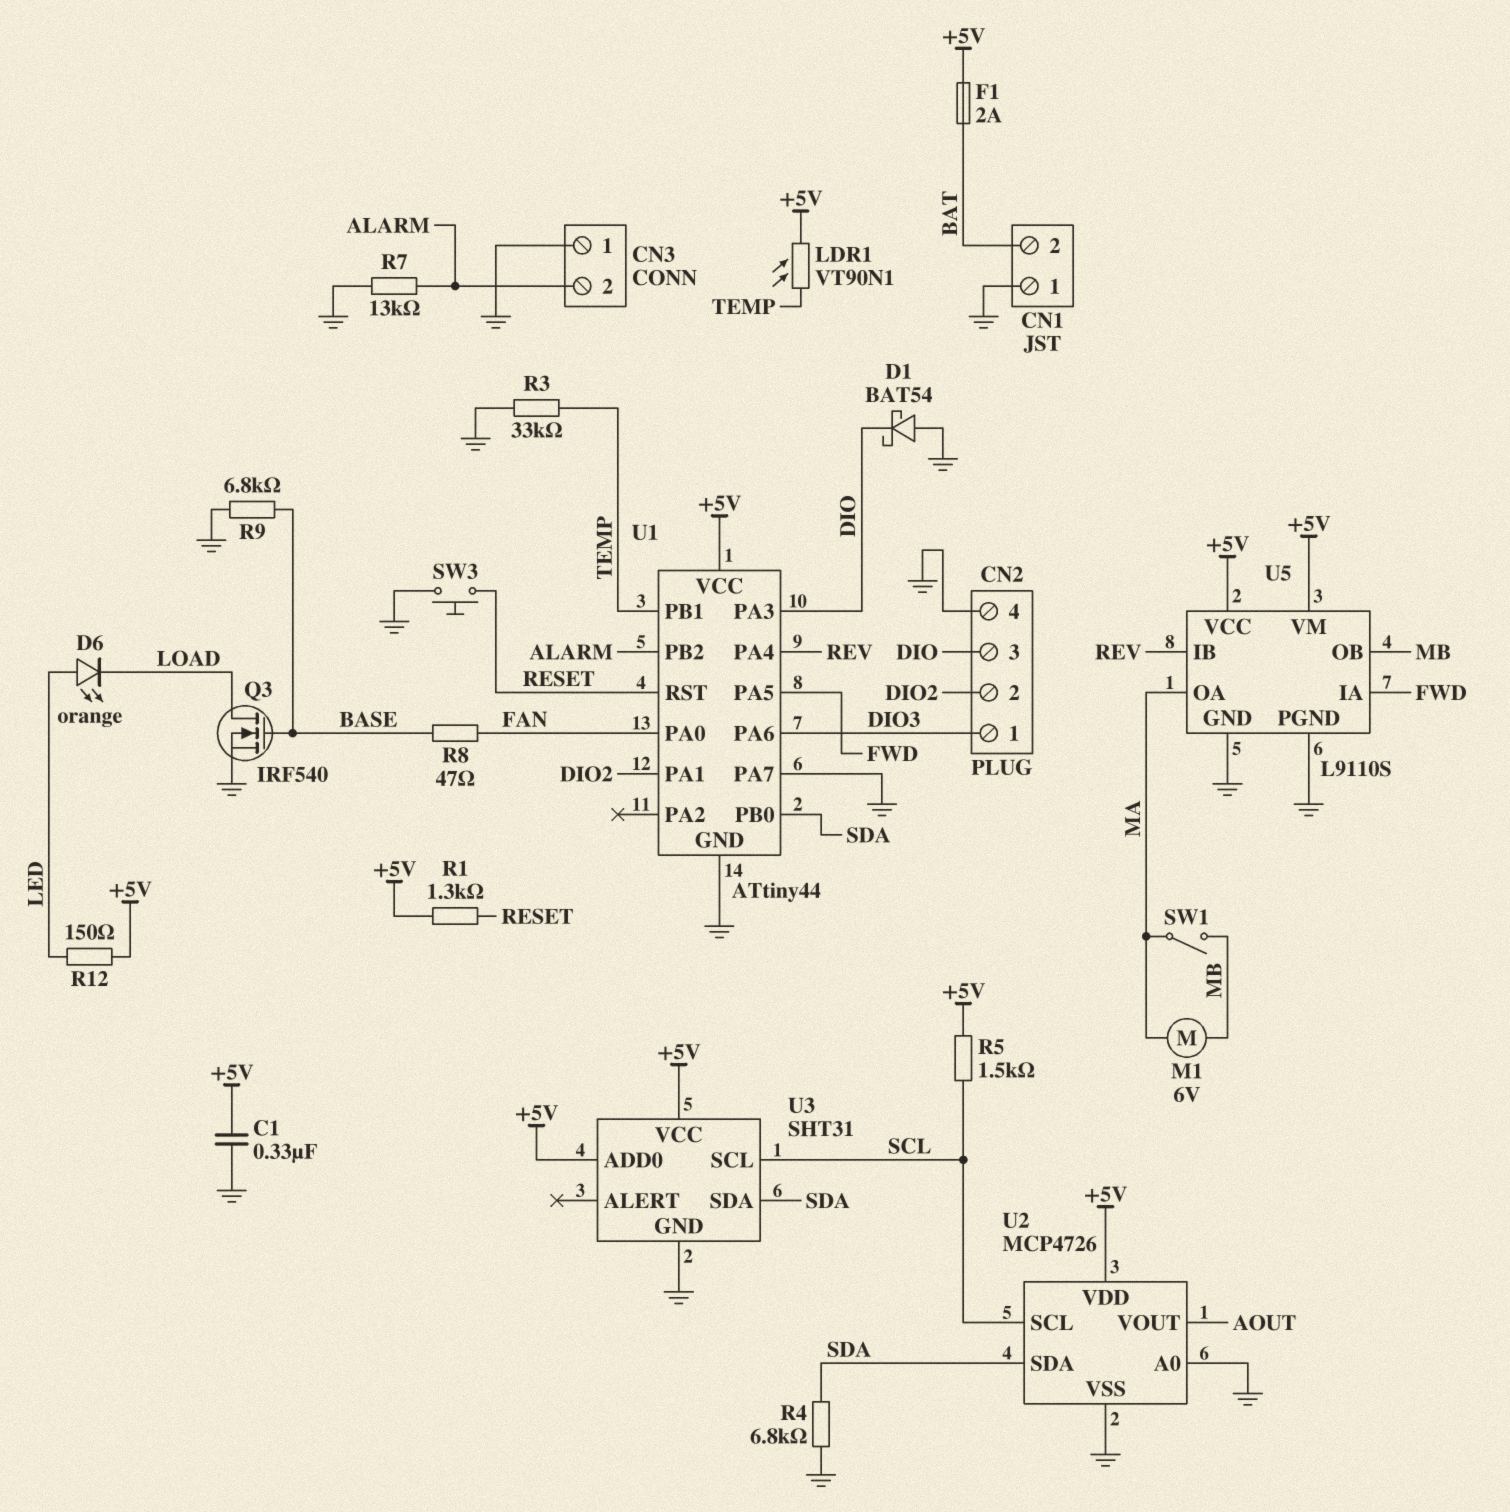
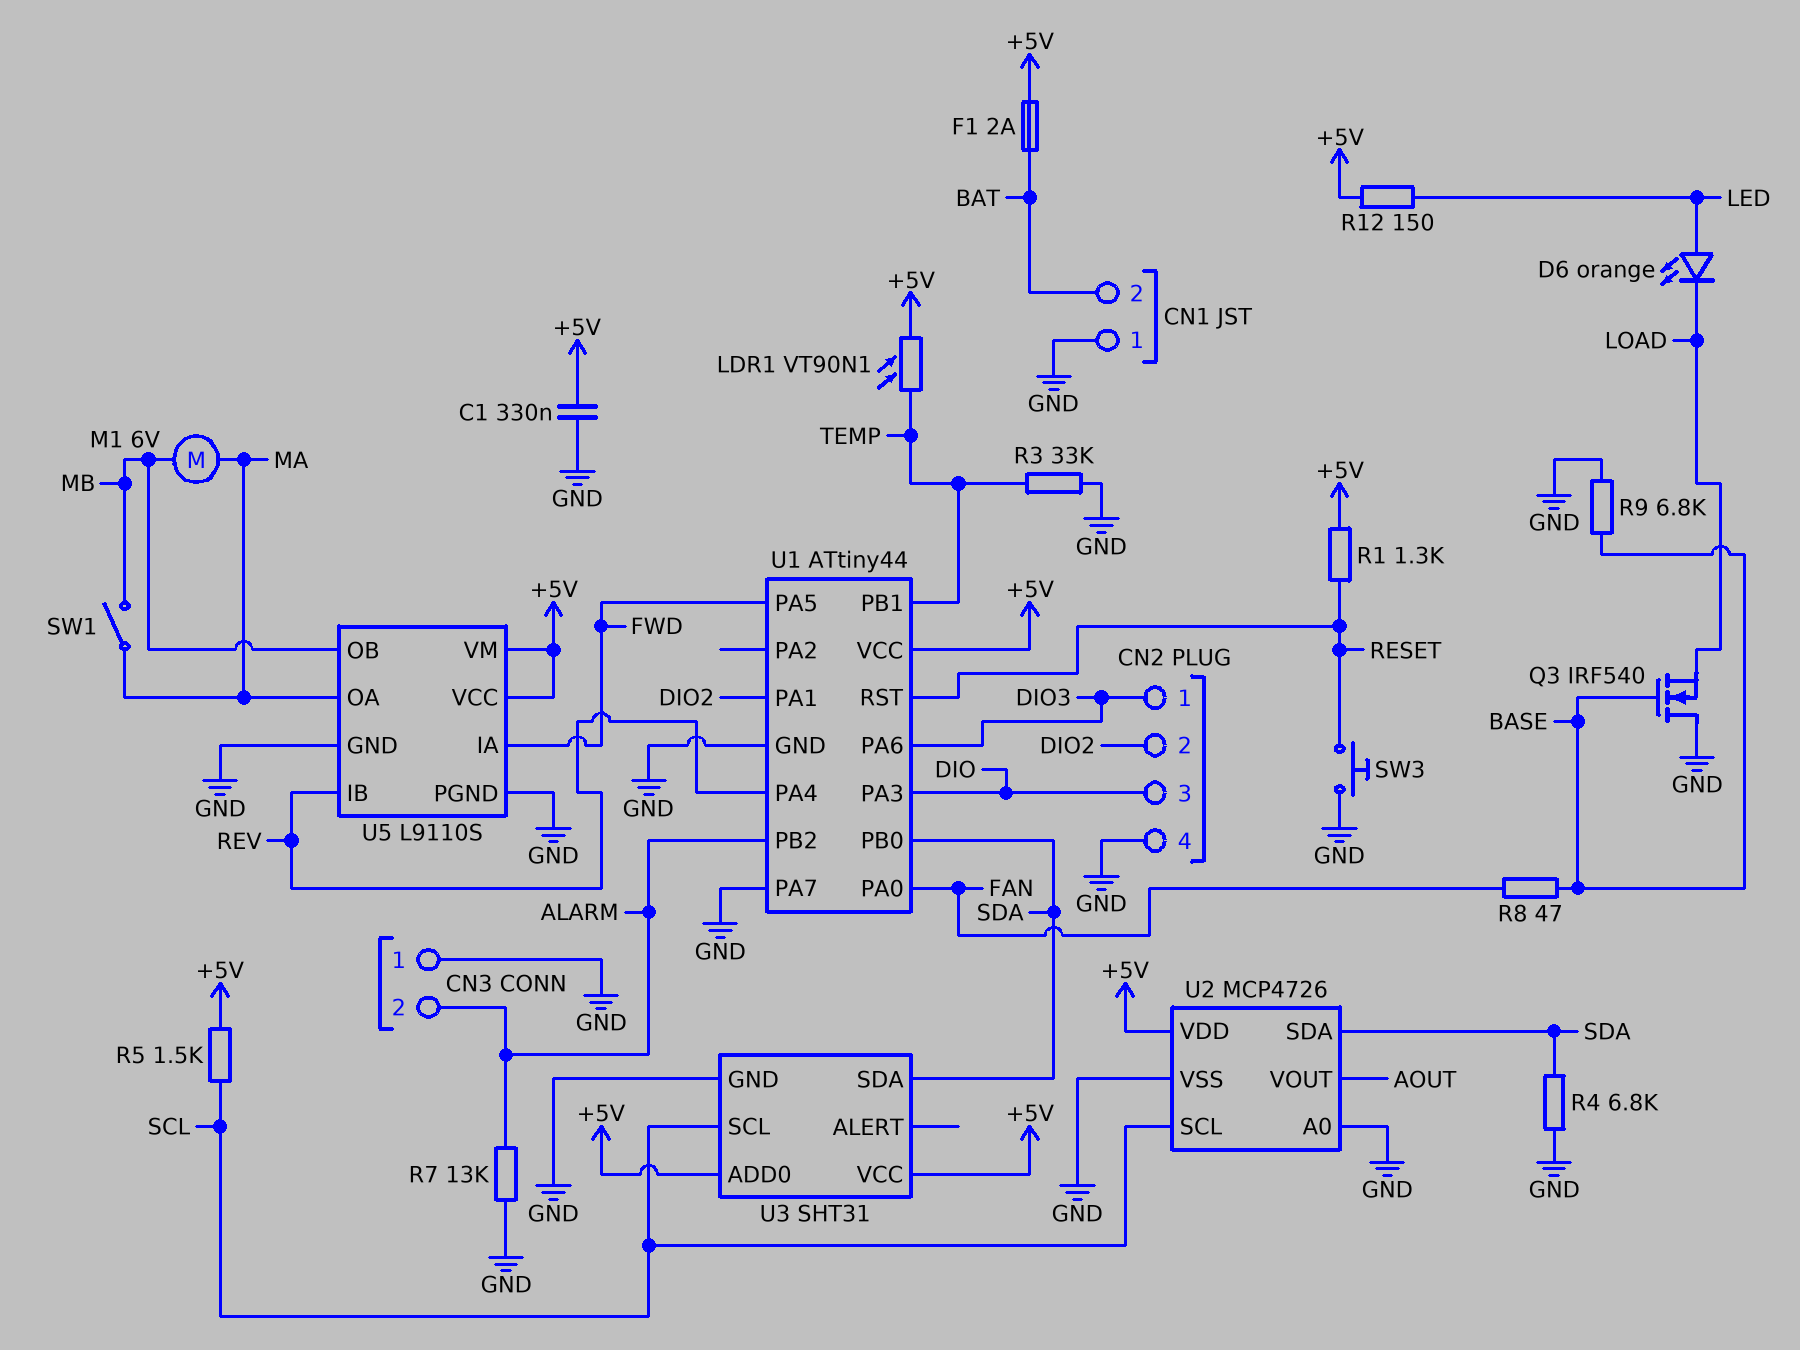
D1: schottky BAT54 (A GND, K DIO) -> none
Q3: NMOS IRF540 (G BASE, D LOAD, S GND) -> NMOS IRF540 (G BASE, D GND, S LOAD)

